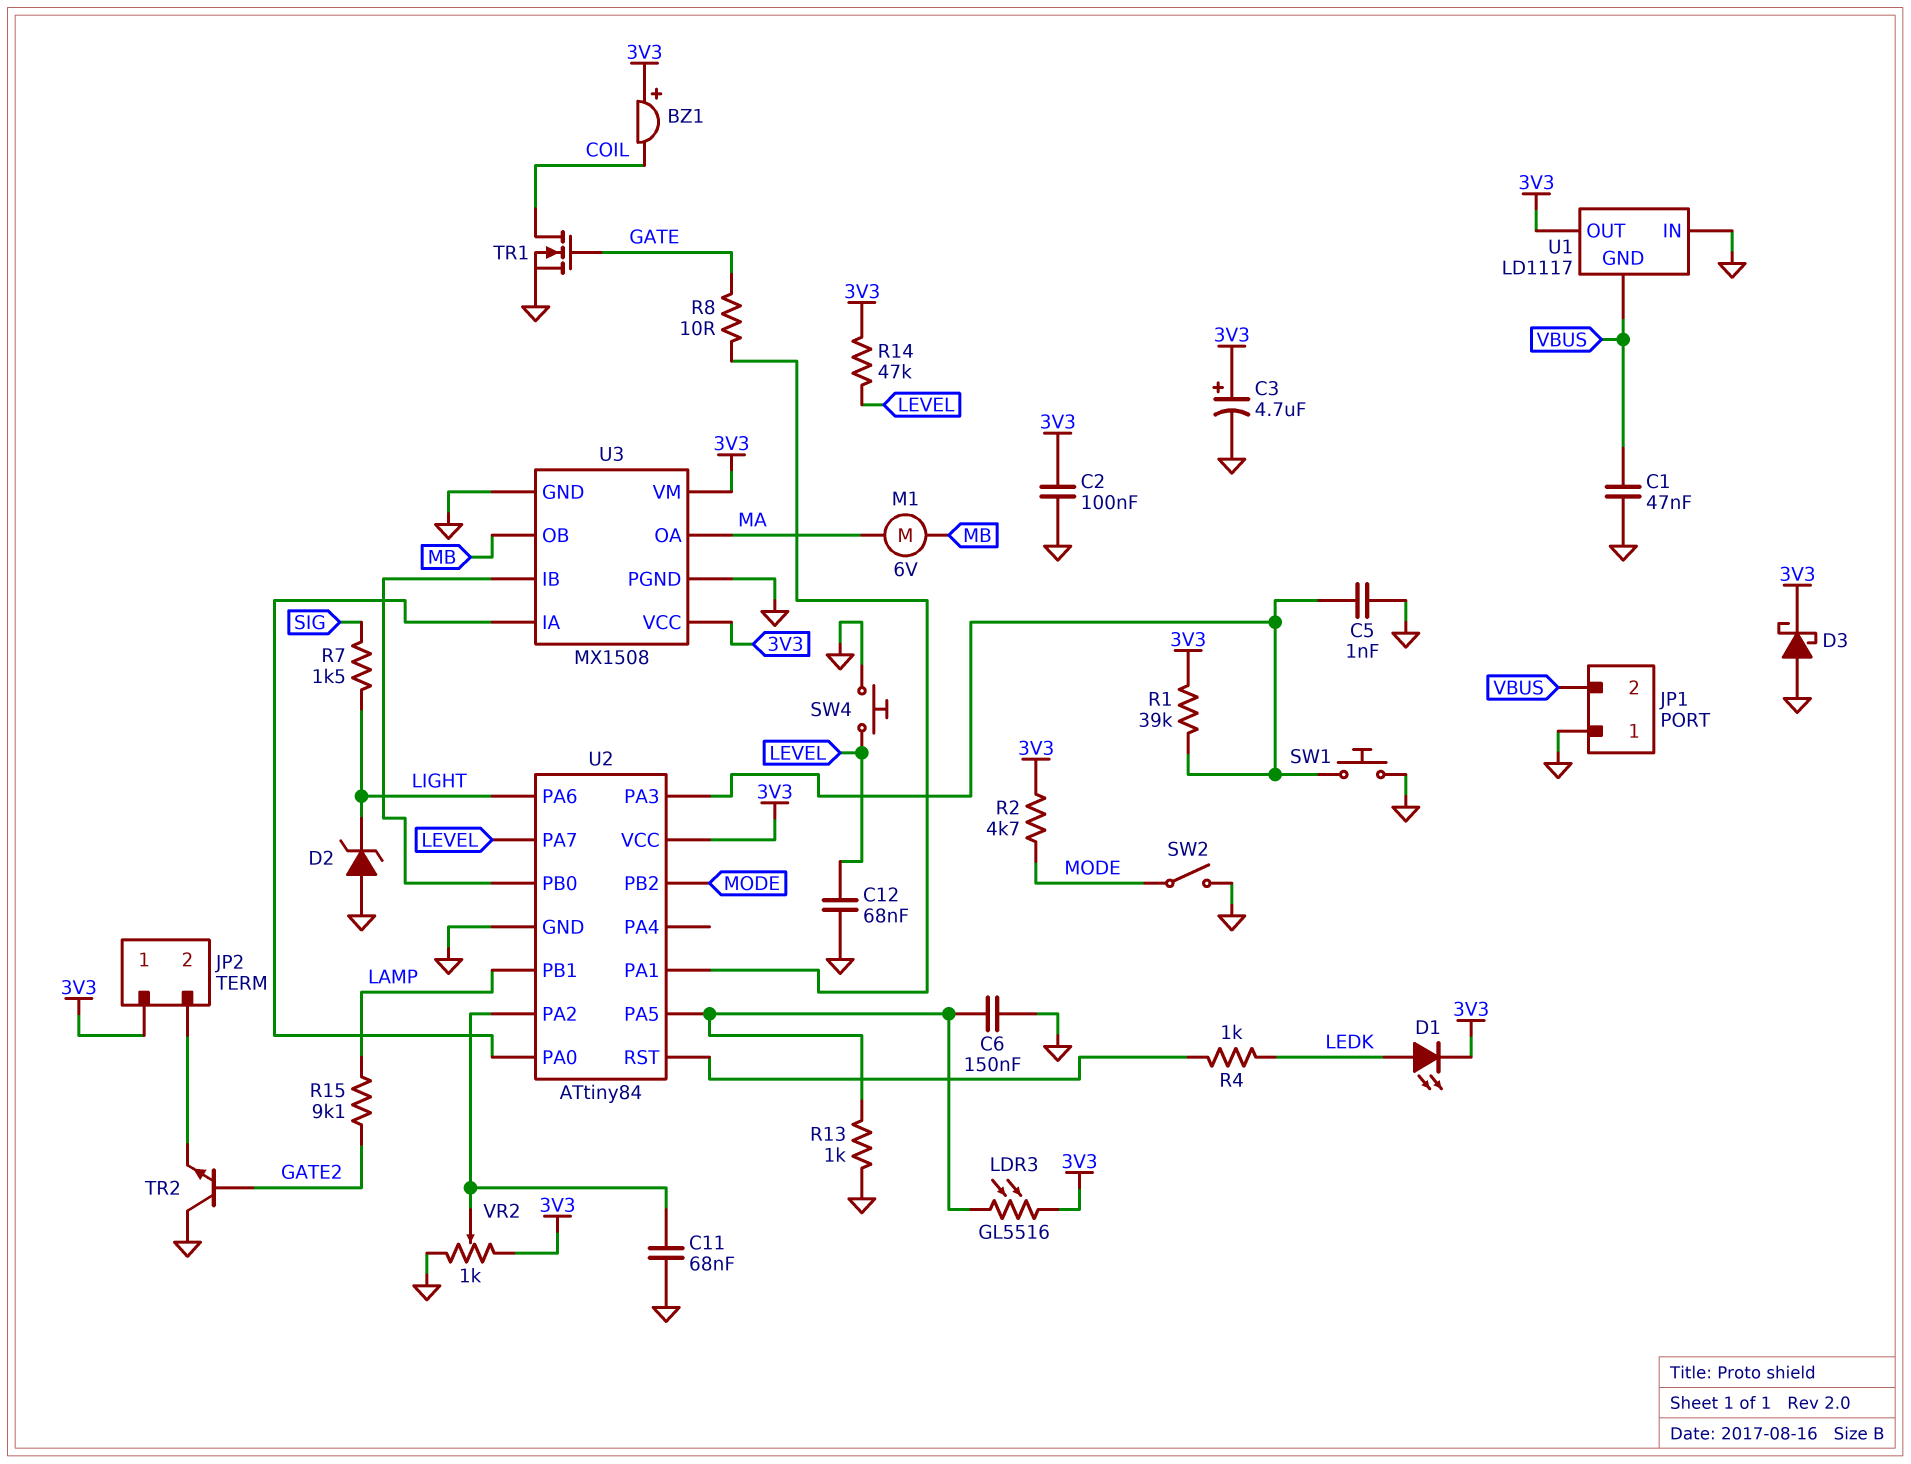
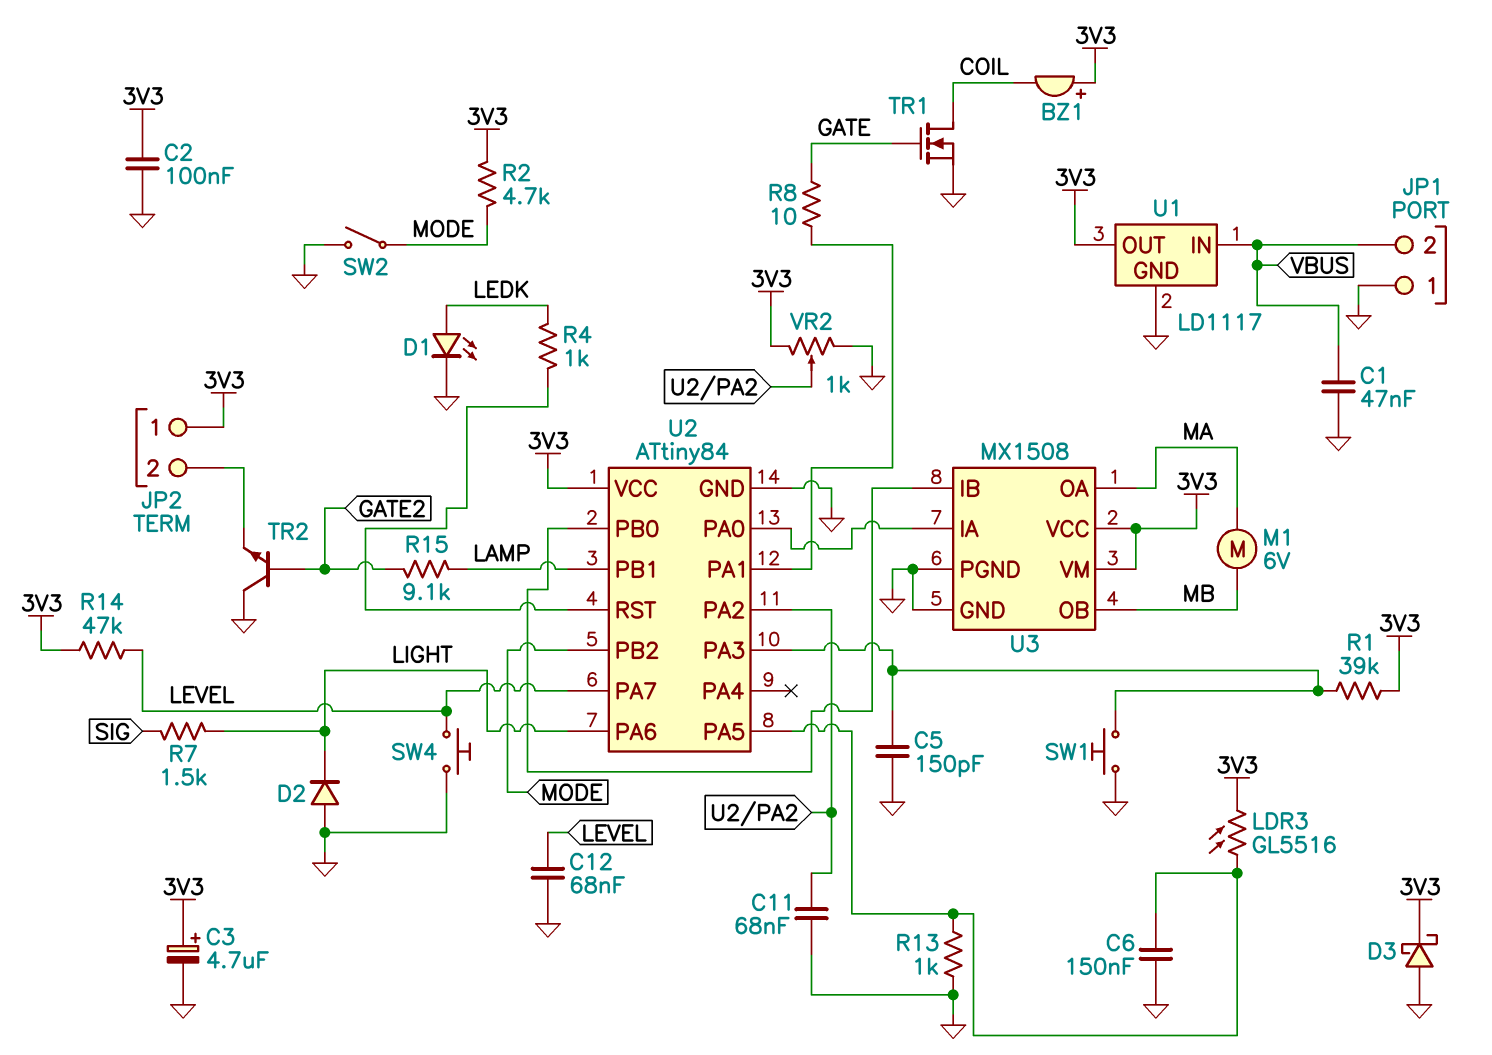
C5: 1nF (GND, U2/PA3) -> 150pF (GND, U2/PA3)
D1: LED (A LEDK, K 3V3) -> LED (A LEDK, K GND)
D2: zener (A GND, K LIGHT) -> diode (A GND, K LIGHT)
U1 pin GND: VBUS -> GND
U1 pin IN: GND -> VBUS

